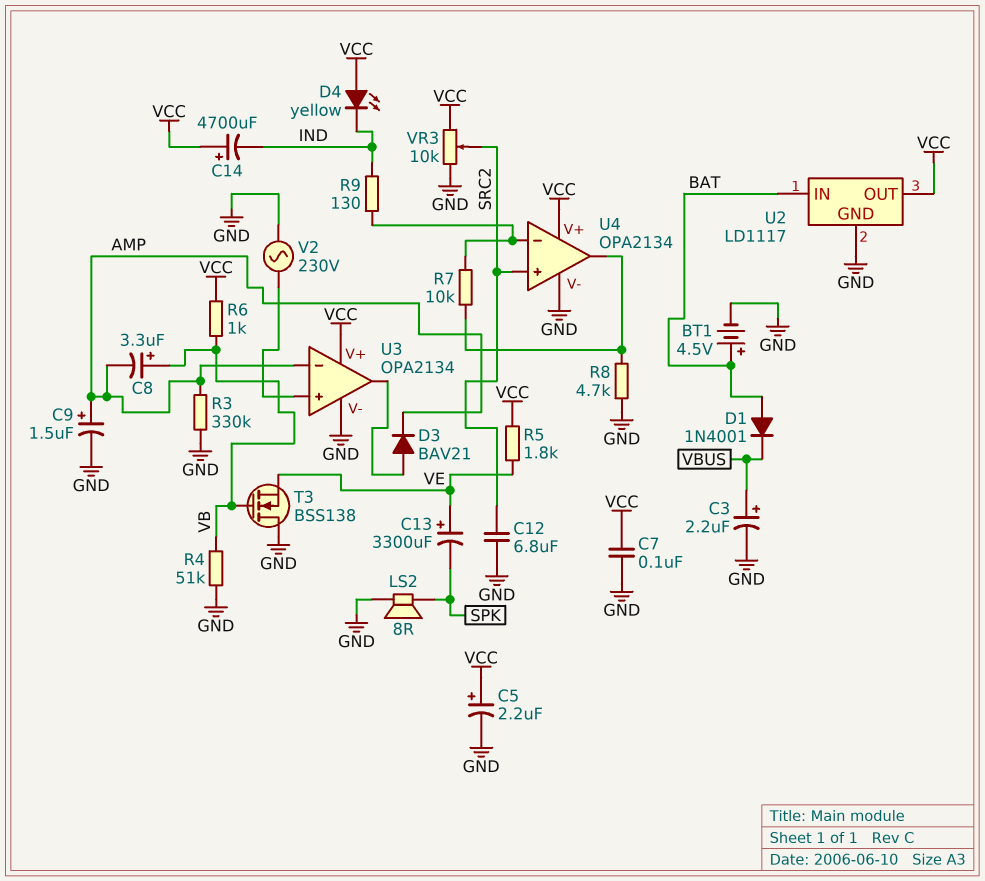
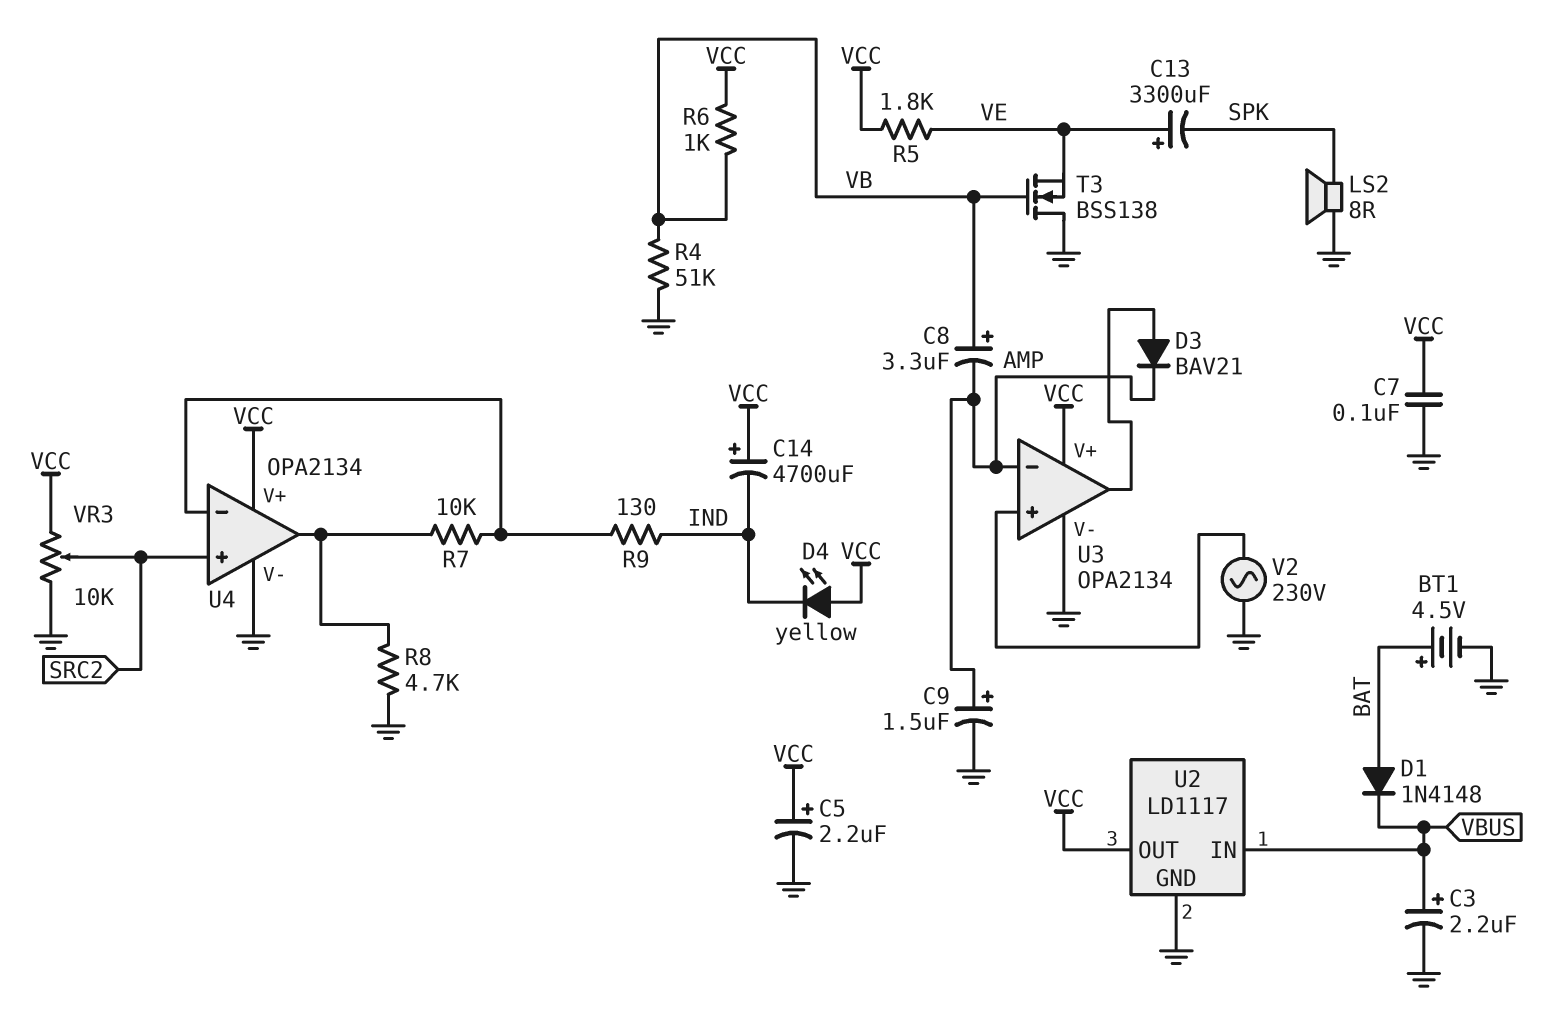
C12: 6.8uF (GND, SRC2) -> none
D1: diode 1N4001 (A BAT, K VBUS) -> diode 1N4148 (A BAT, K VBUS)
R3: 330k (AMP, GND) -> none
U2 pin IN: BAT -> VBUS

